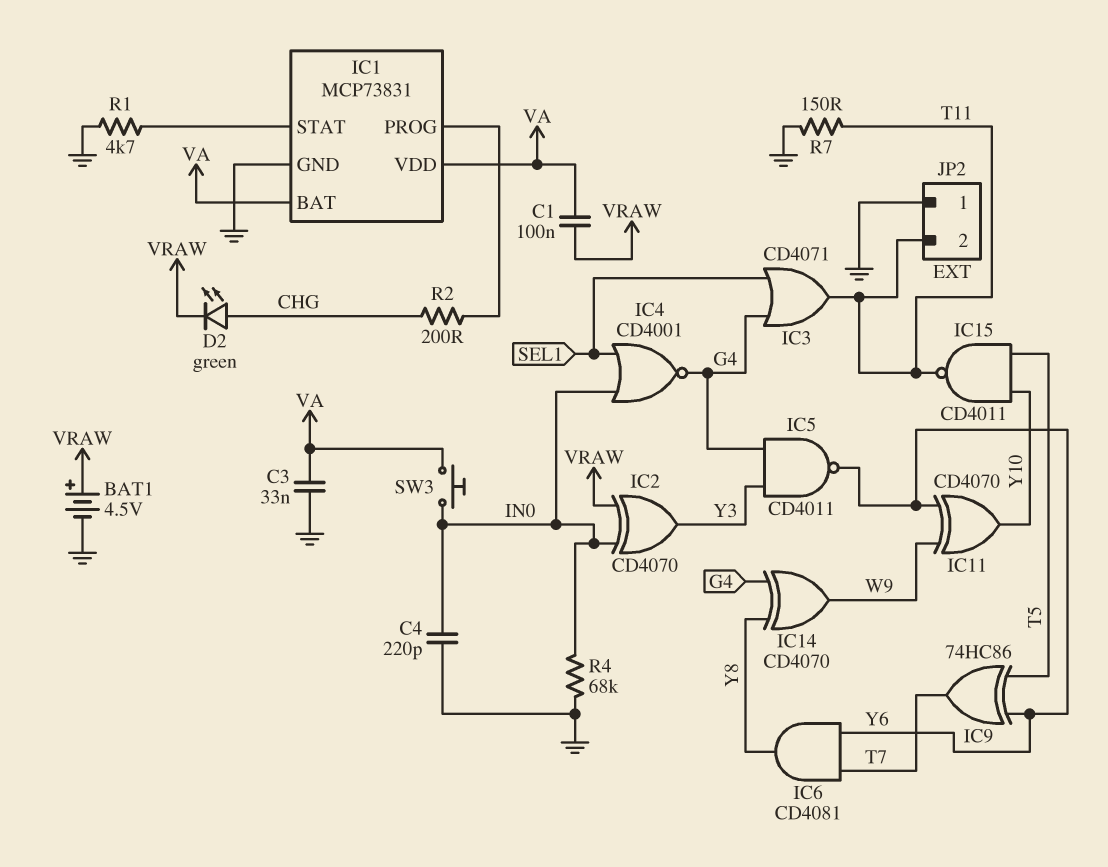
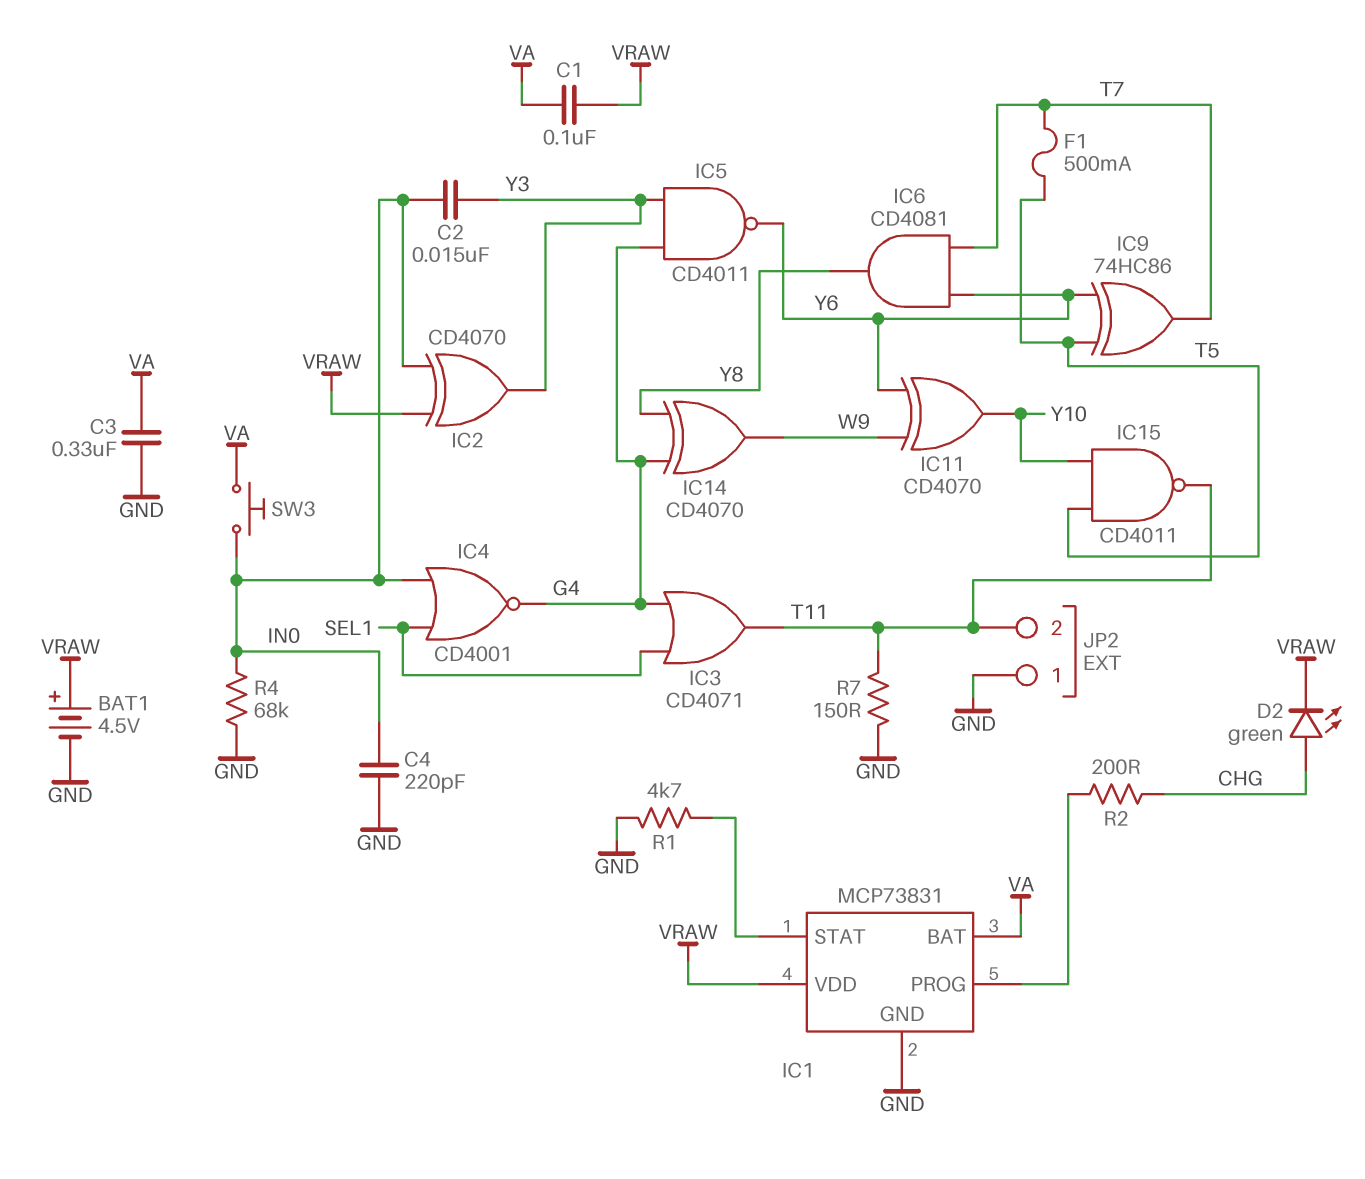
C2: none -> 15nF (IN0, Y3)
C3: 33nF (GND, VA) -> 330nF (GND, VA)
F1: none -> 500mA (T5, T7)
IC1 pin VDD: VA -> VRAW

